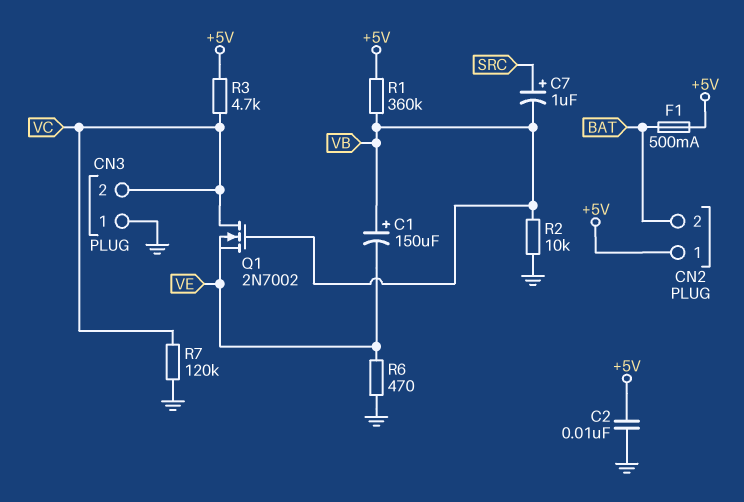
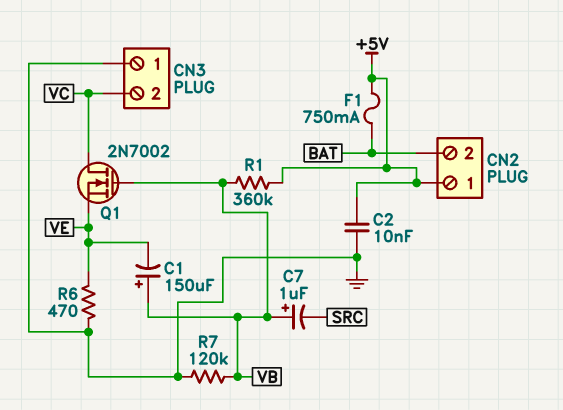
C7: 1uF (plus SRC, minus VB) -> 1uF (plus VB, minus SRC)
F1: 500mA (+5V, BAT) -> 750mA (+5V, BAT)
R2: 10k (GND, VB) -> none
R3: 4.7k (+5V, VC) -> none
R7: 120k (GND, VC) -> 120k (GND, VB)

